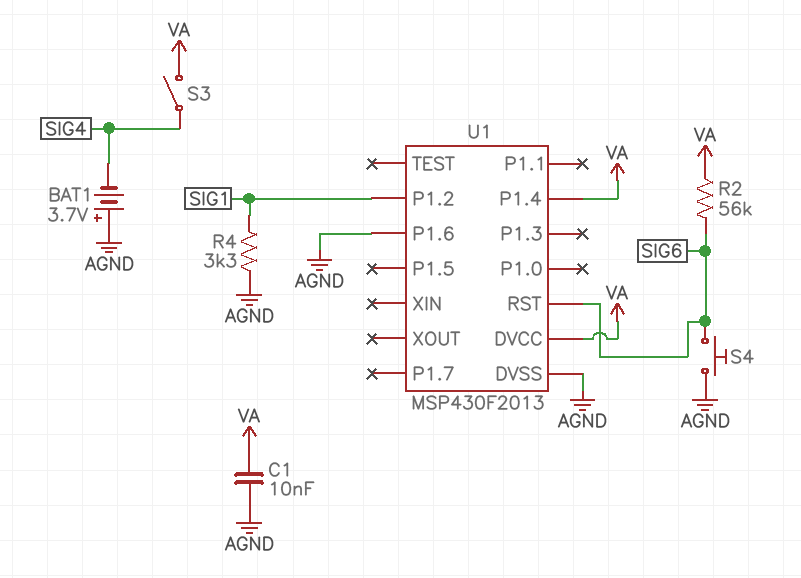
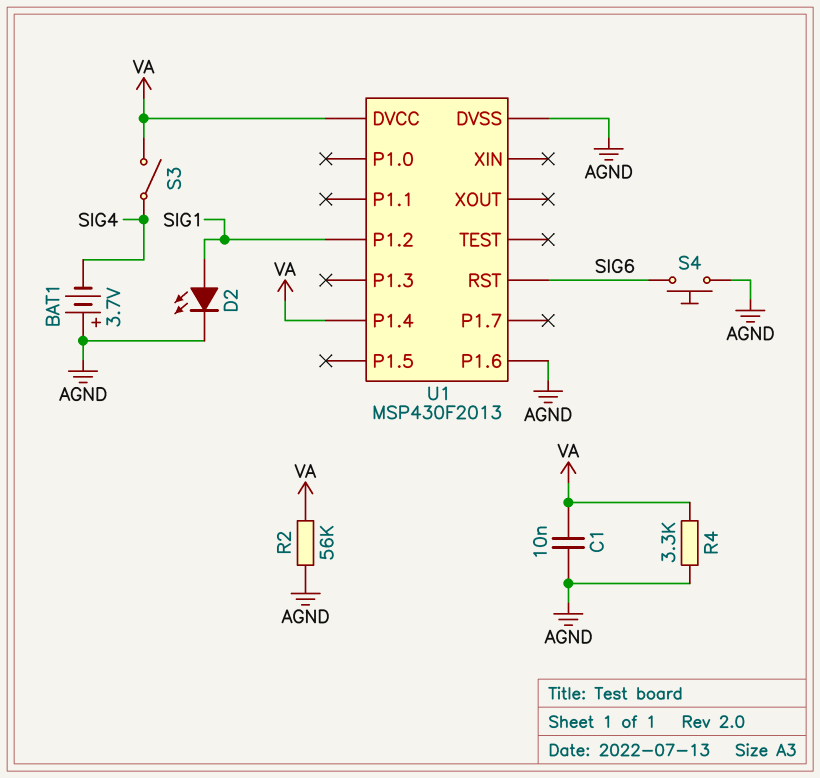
D2: none -> LED (A SIG1, K AGND)
R2: 56k (SIG6, VA) -> 56k (AGND, VA)
R4: 3.3k (AGND, SIG1) -> 3.3k (AGND, VA)

